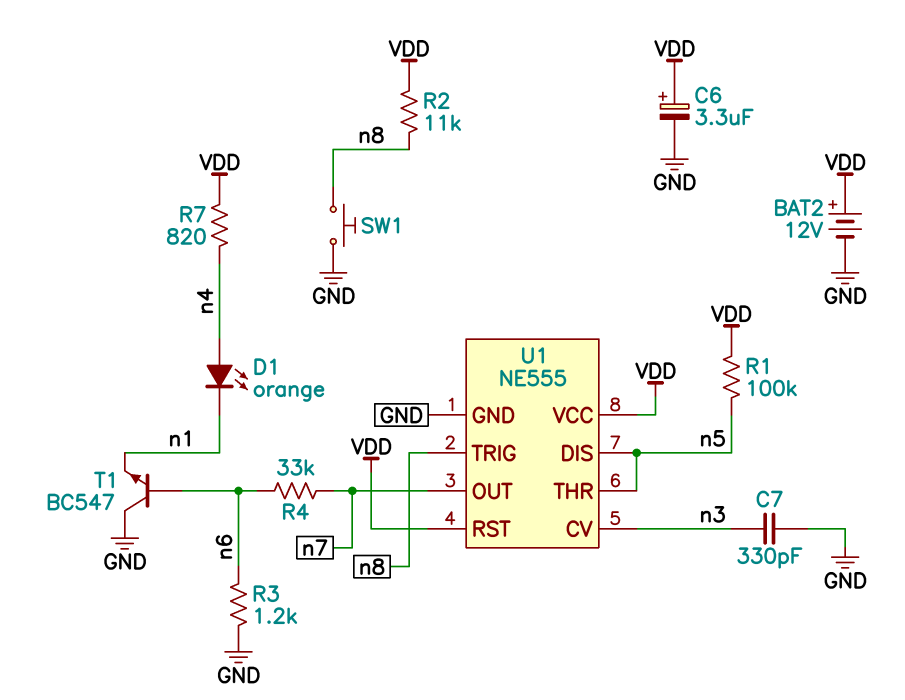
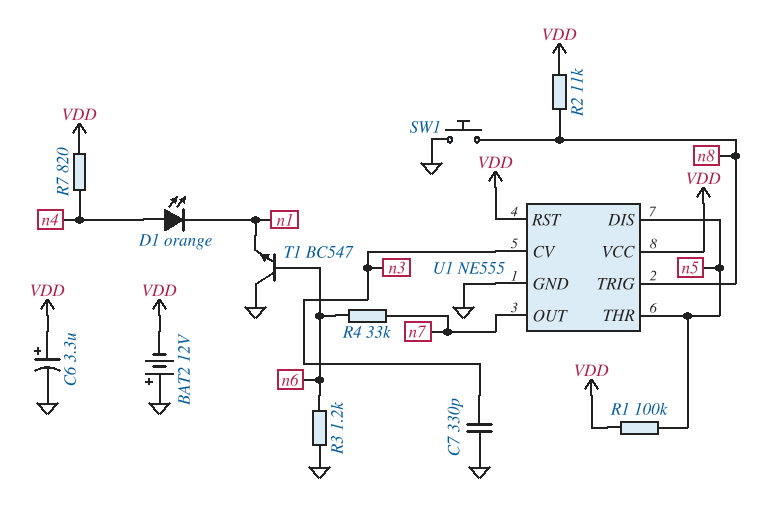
BAT2: 12V (plus VDD, minus GND) -> 12V (plus GND, minus VDD)

